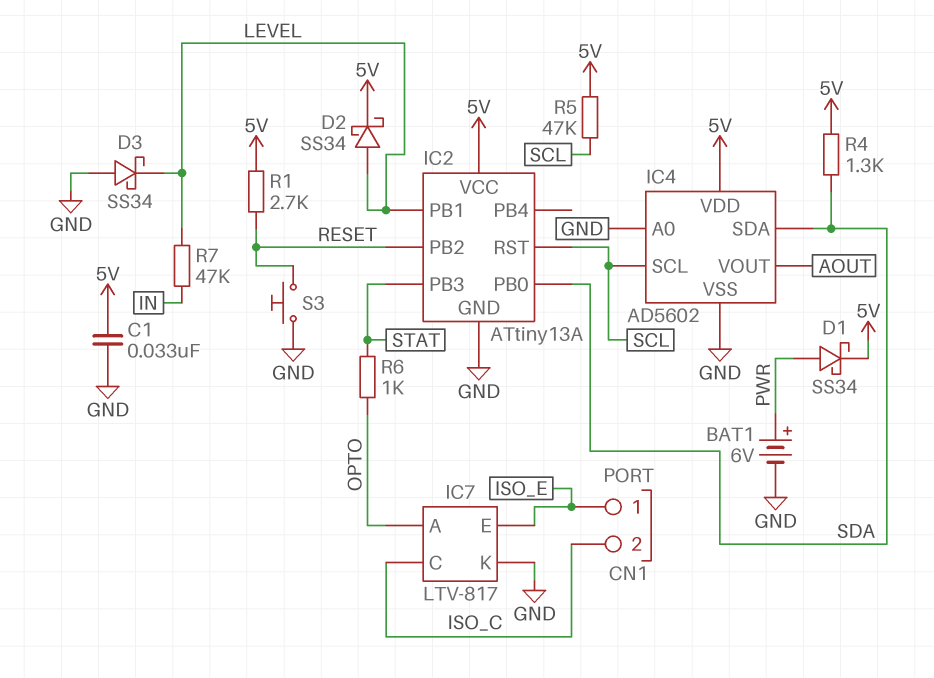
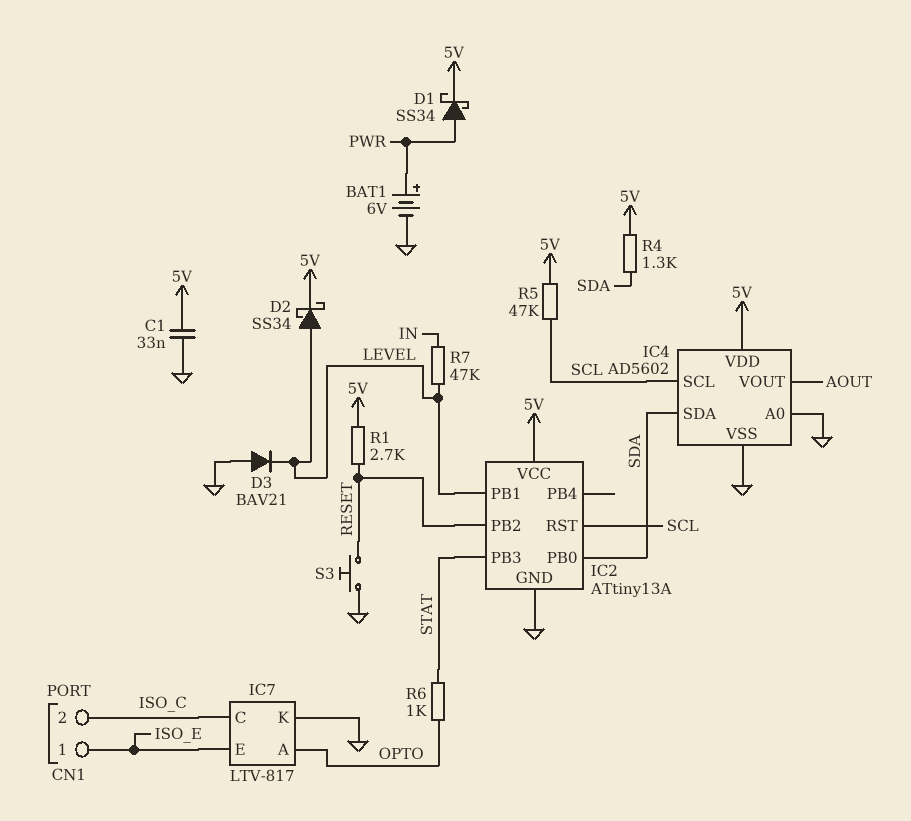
D3: schottky SS34 (A GND, K LEVEL) -> diode BAV21 (A GND, K LEVEL)

